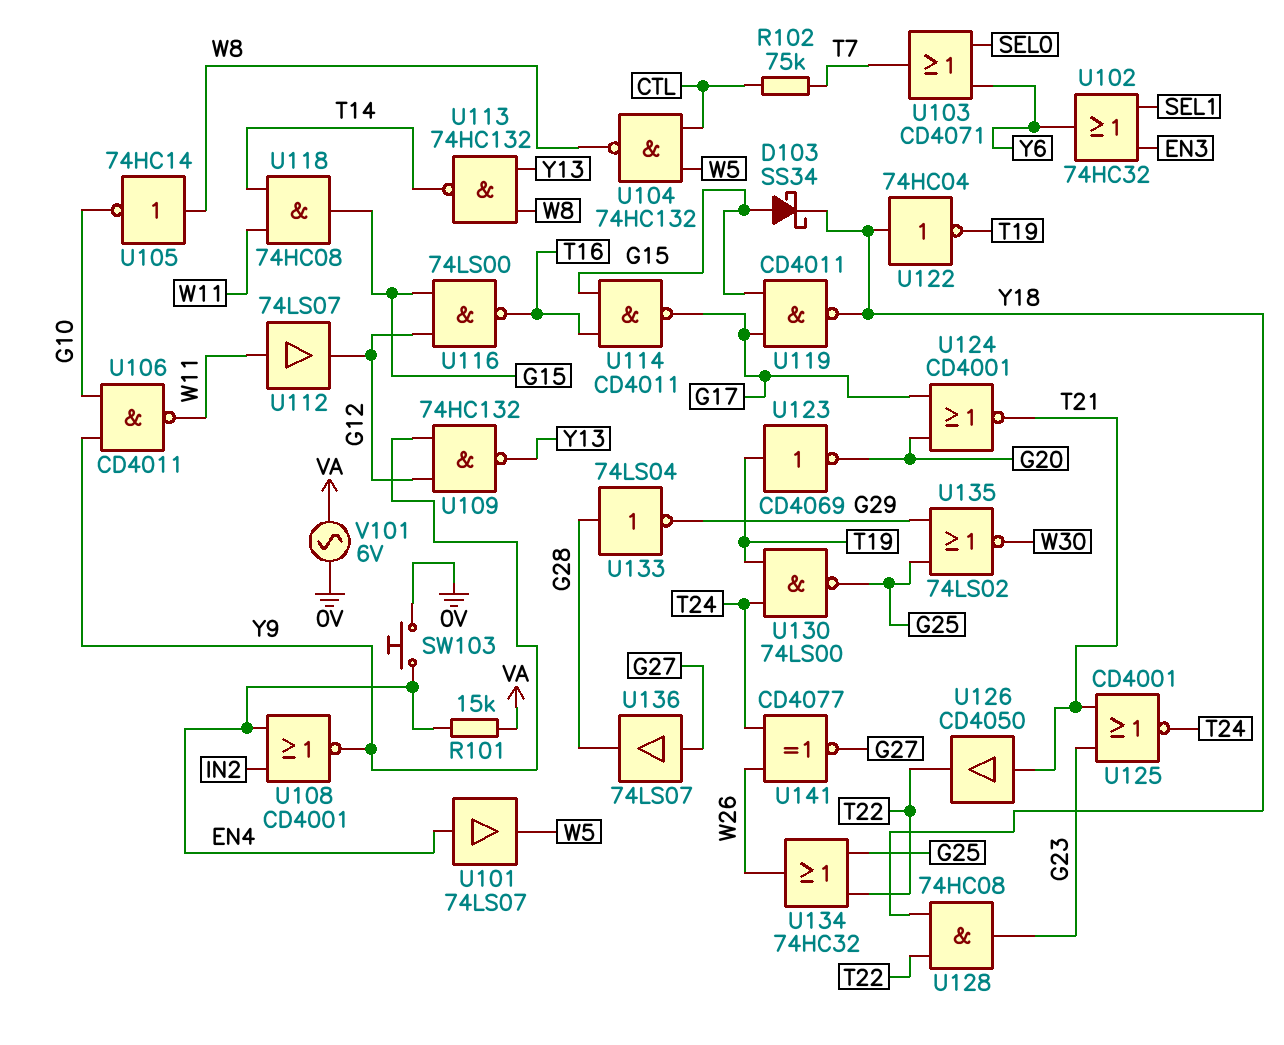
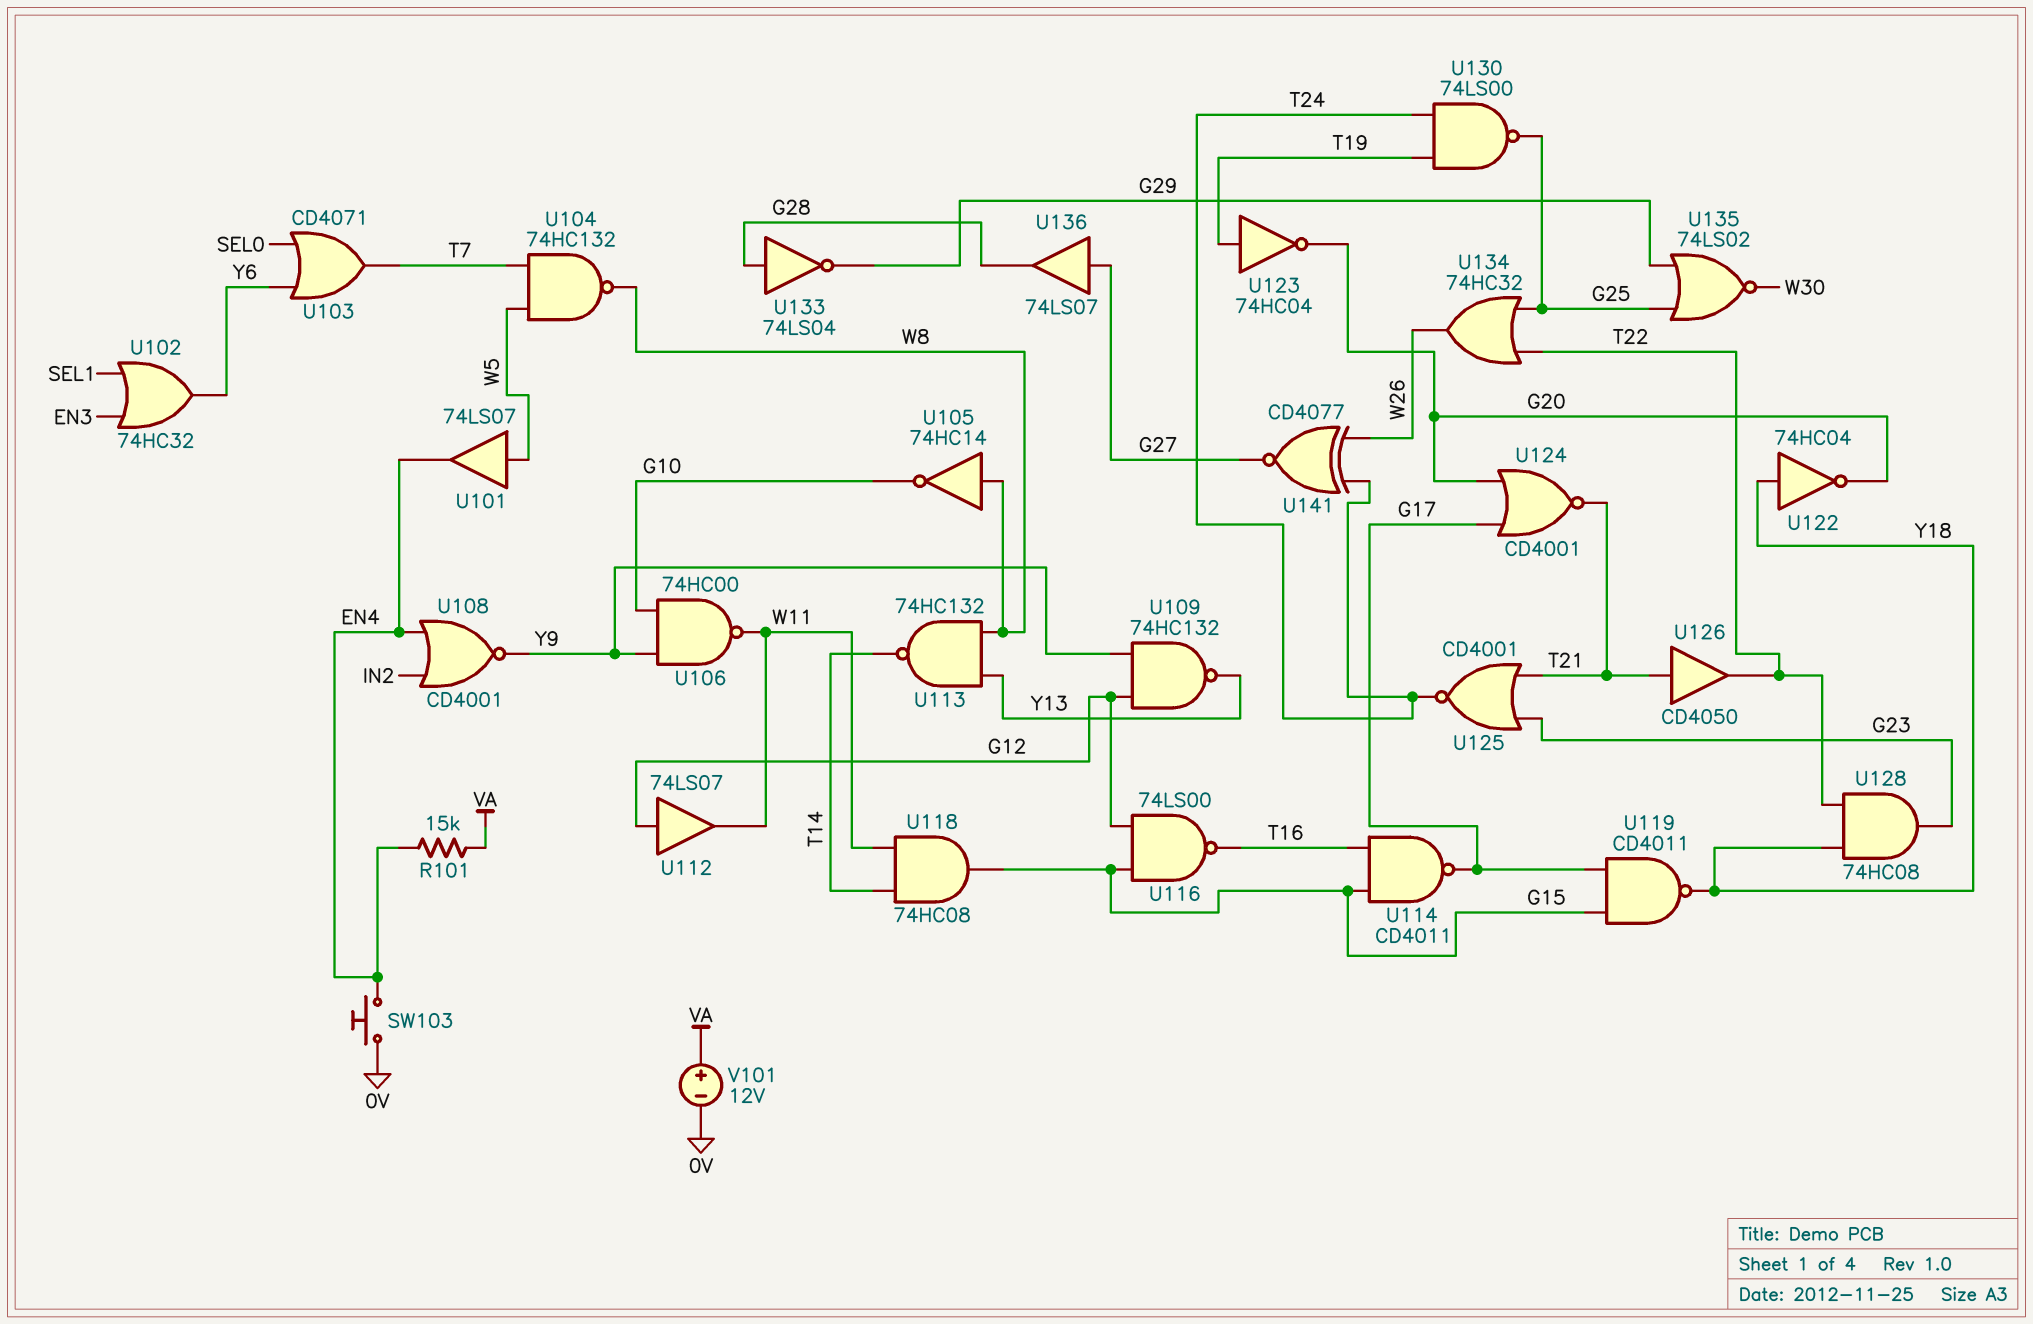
D103: schottky SS34 (A G15, K Y18) -> none
R102: 75k (CTL, T7) -> none
U101: buffer 74LS07 (in EN4, out W5) -> buffer 74LS07 (in W5, out EN4)
U104: NAND 74HC132 (in CTL, in W5, out W8) -> NAND 74HC132 (in T7, in W5, out W8)
U106: NAND CD4011 (in G10, in Y9, out W11) -> NAND 74HC00 (in G10, in Y9, out W11)
U112: buffer 74LS07 (in W11, out G12) -> buffer 74LS07 (in G12, out W11)
U122: NOT 74HC04 (in Y18, out T19) -> NOT 74HC04 (in Y18, out G20)
U123: NOT CD4069 (in T19, out G20) -> NOT 74HC04 (in T19, out G20)
V101: AC 6V (0V, VA) -> 12V (plus VA, minus 0V)

